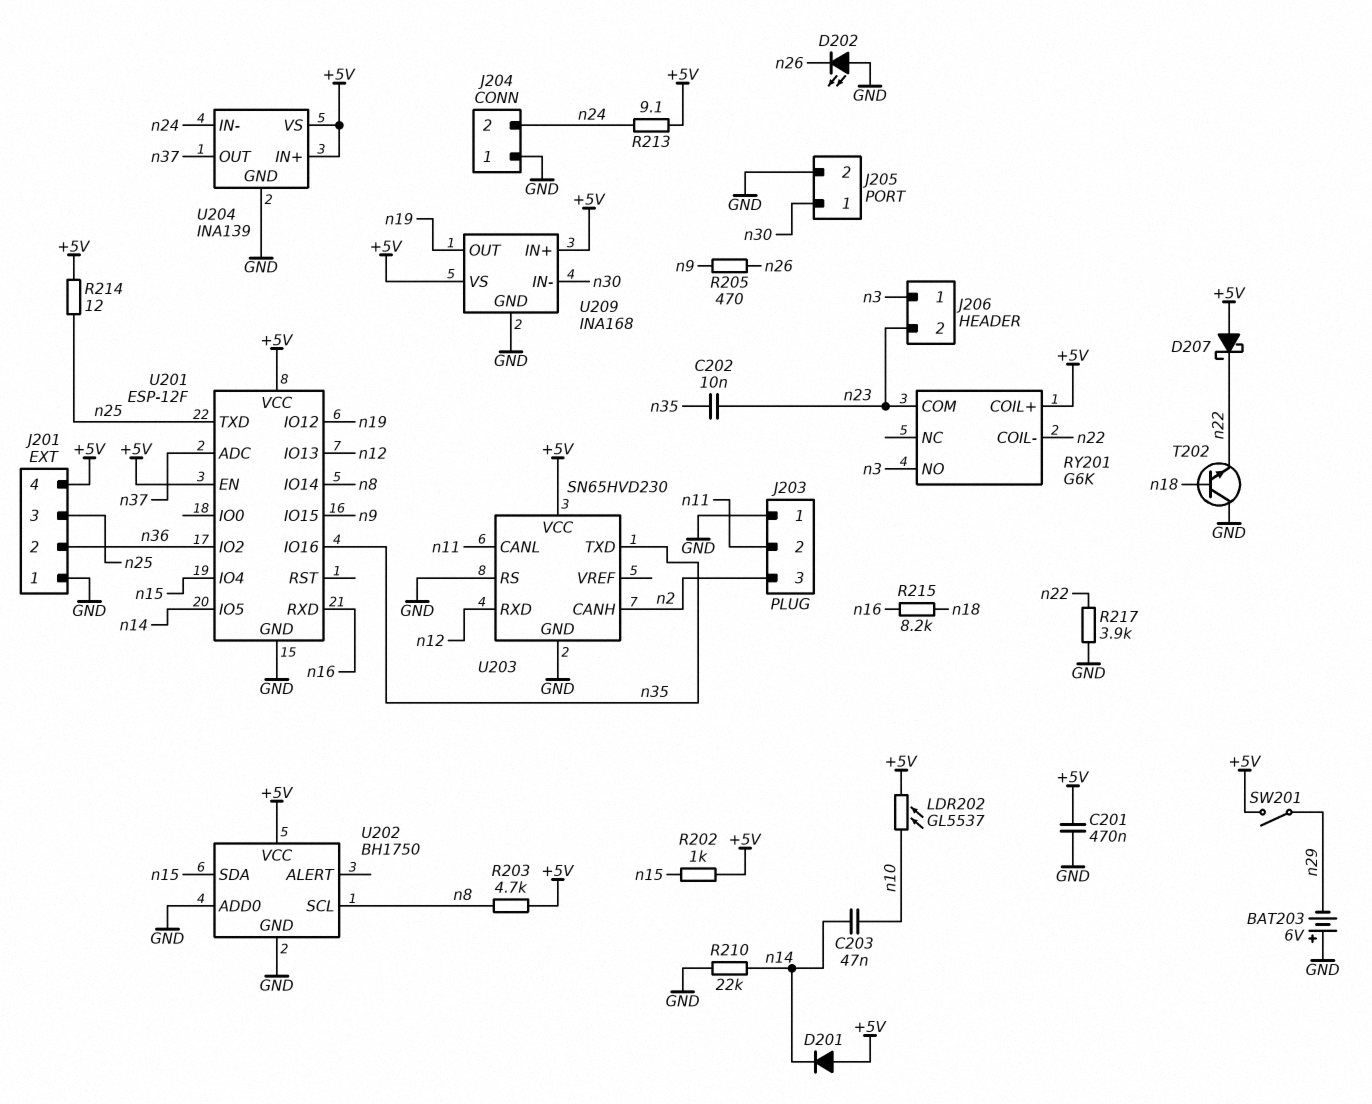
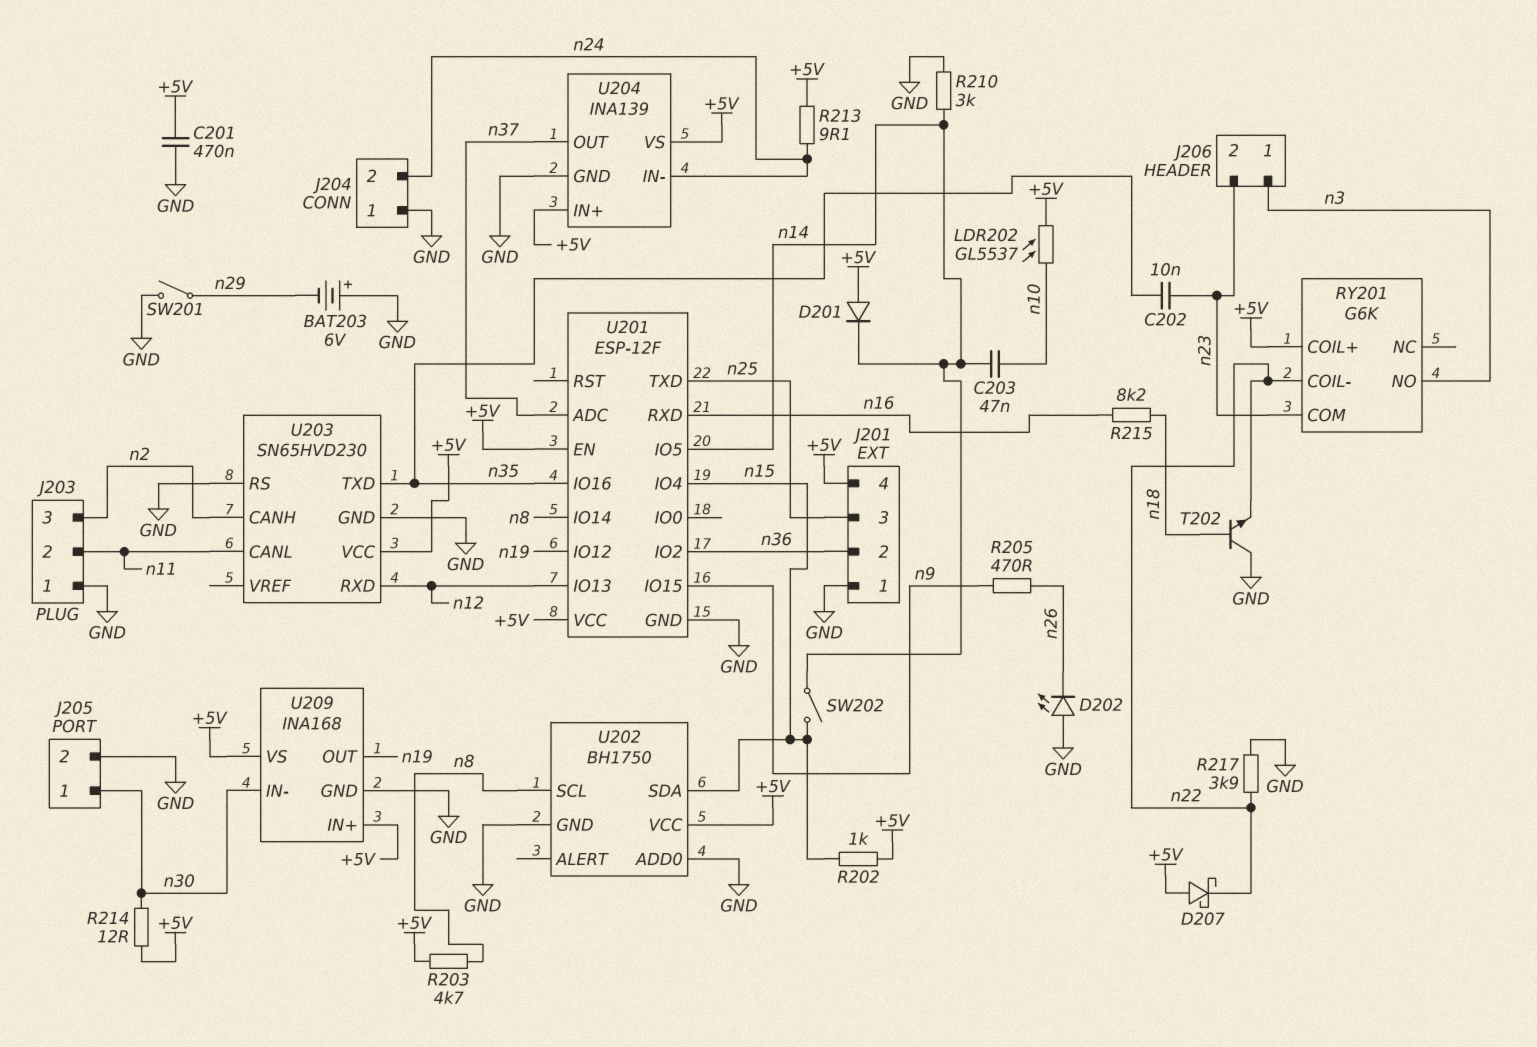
R210: 22k (GND, n14) -> 3k (GND, n14)
R214: 12 (+5V, n25) -> 12 (+5V, n30)
SW201: switch (+5V, n29) -> switch (GND, n29)
SW202: none -> switch (n14, n15)

